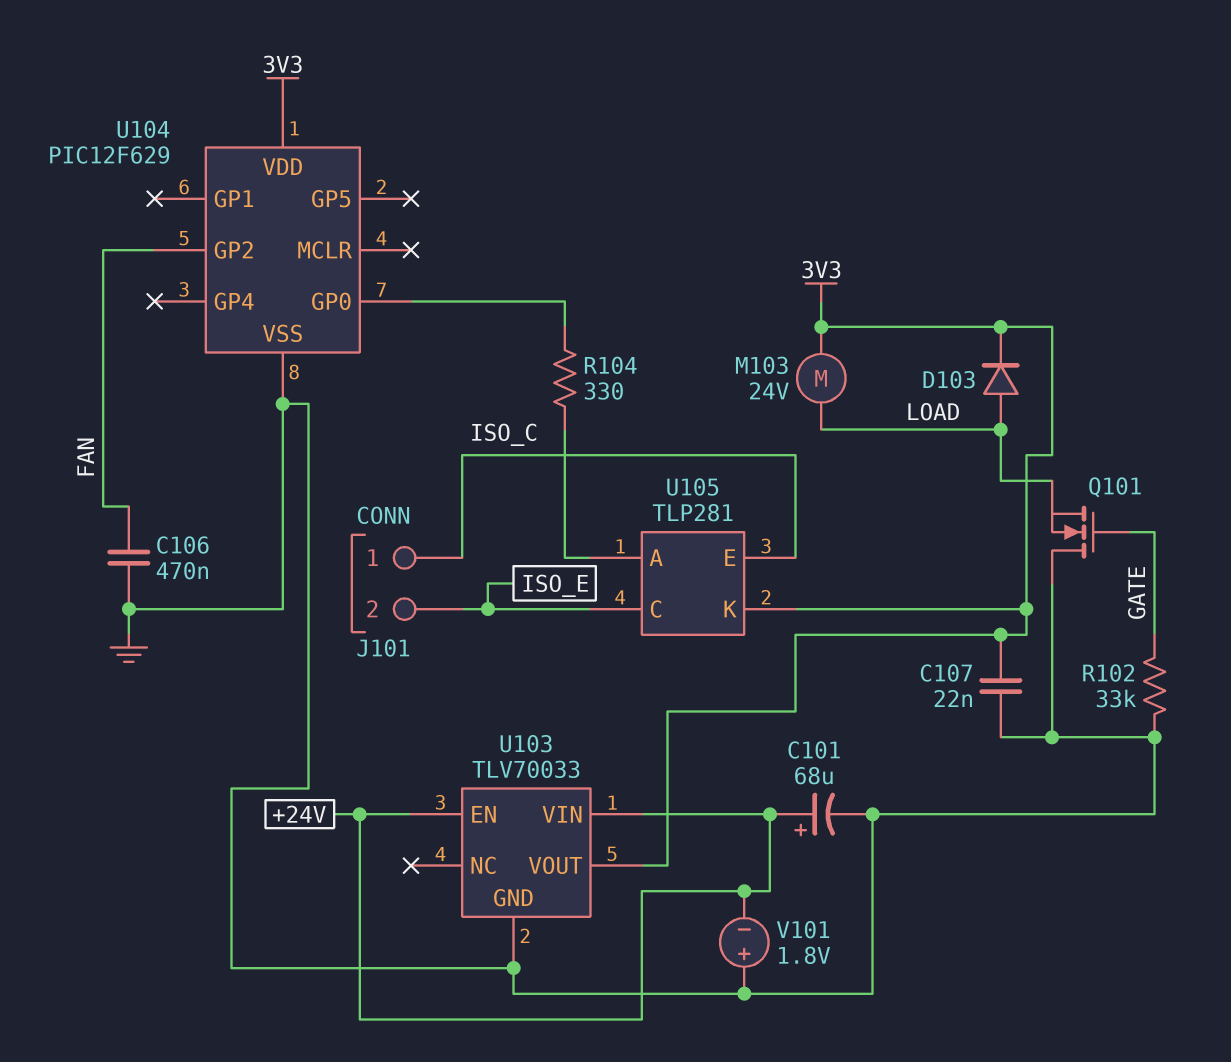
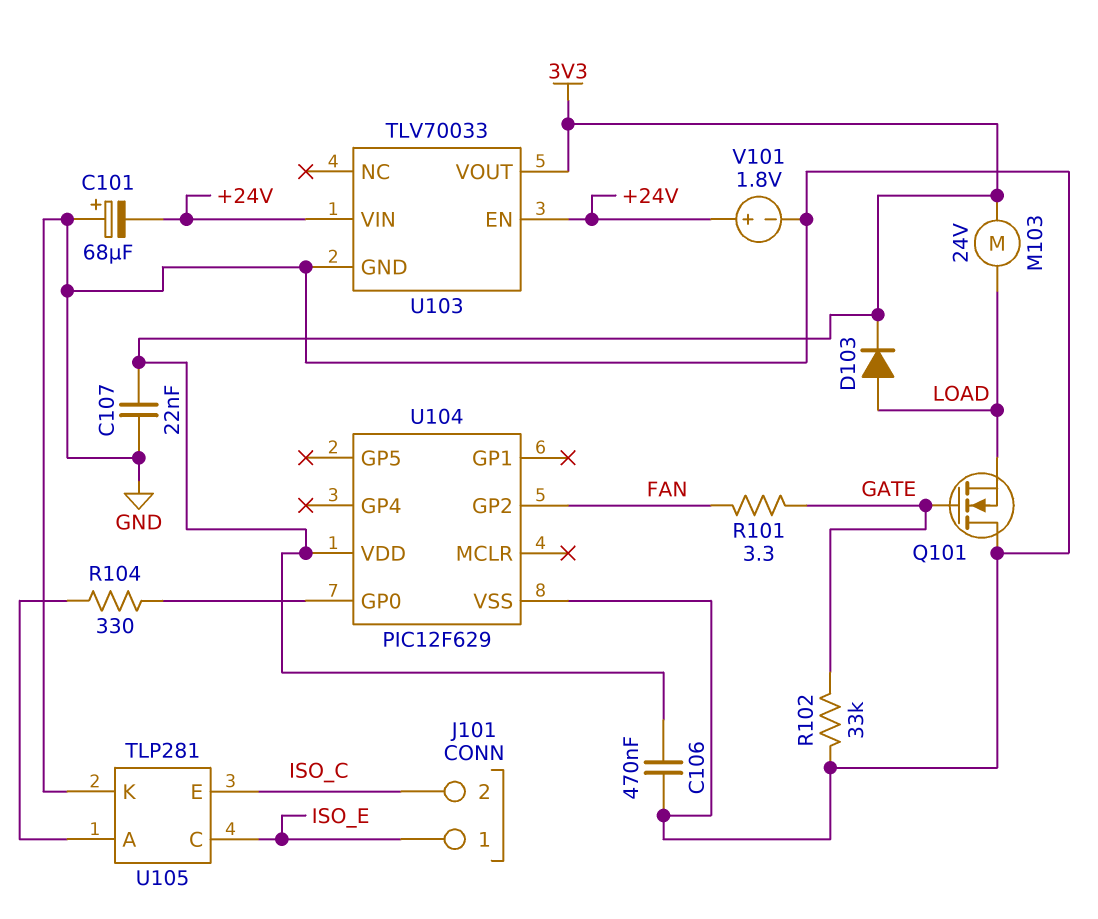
C101: 68uF (plus +24V, minus GND) -> 68uF (plus GND, minus +24V)
C106: 470nF (FAN, GND) -> 470nF (3V3, GND)
J101 pin 1: ISO_C -> ISO_E
J101 pin 2: ISO_E -> ISO_C
R101: none -> 3.3 (FAN, GATE)
U105 pin K: 3V3 -> GND
V101: 1.8V (plus GND, minus +24V) -> 1.8V (plus +24V, minus GND)

